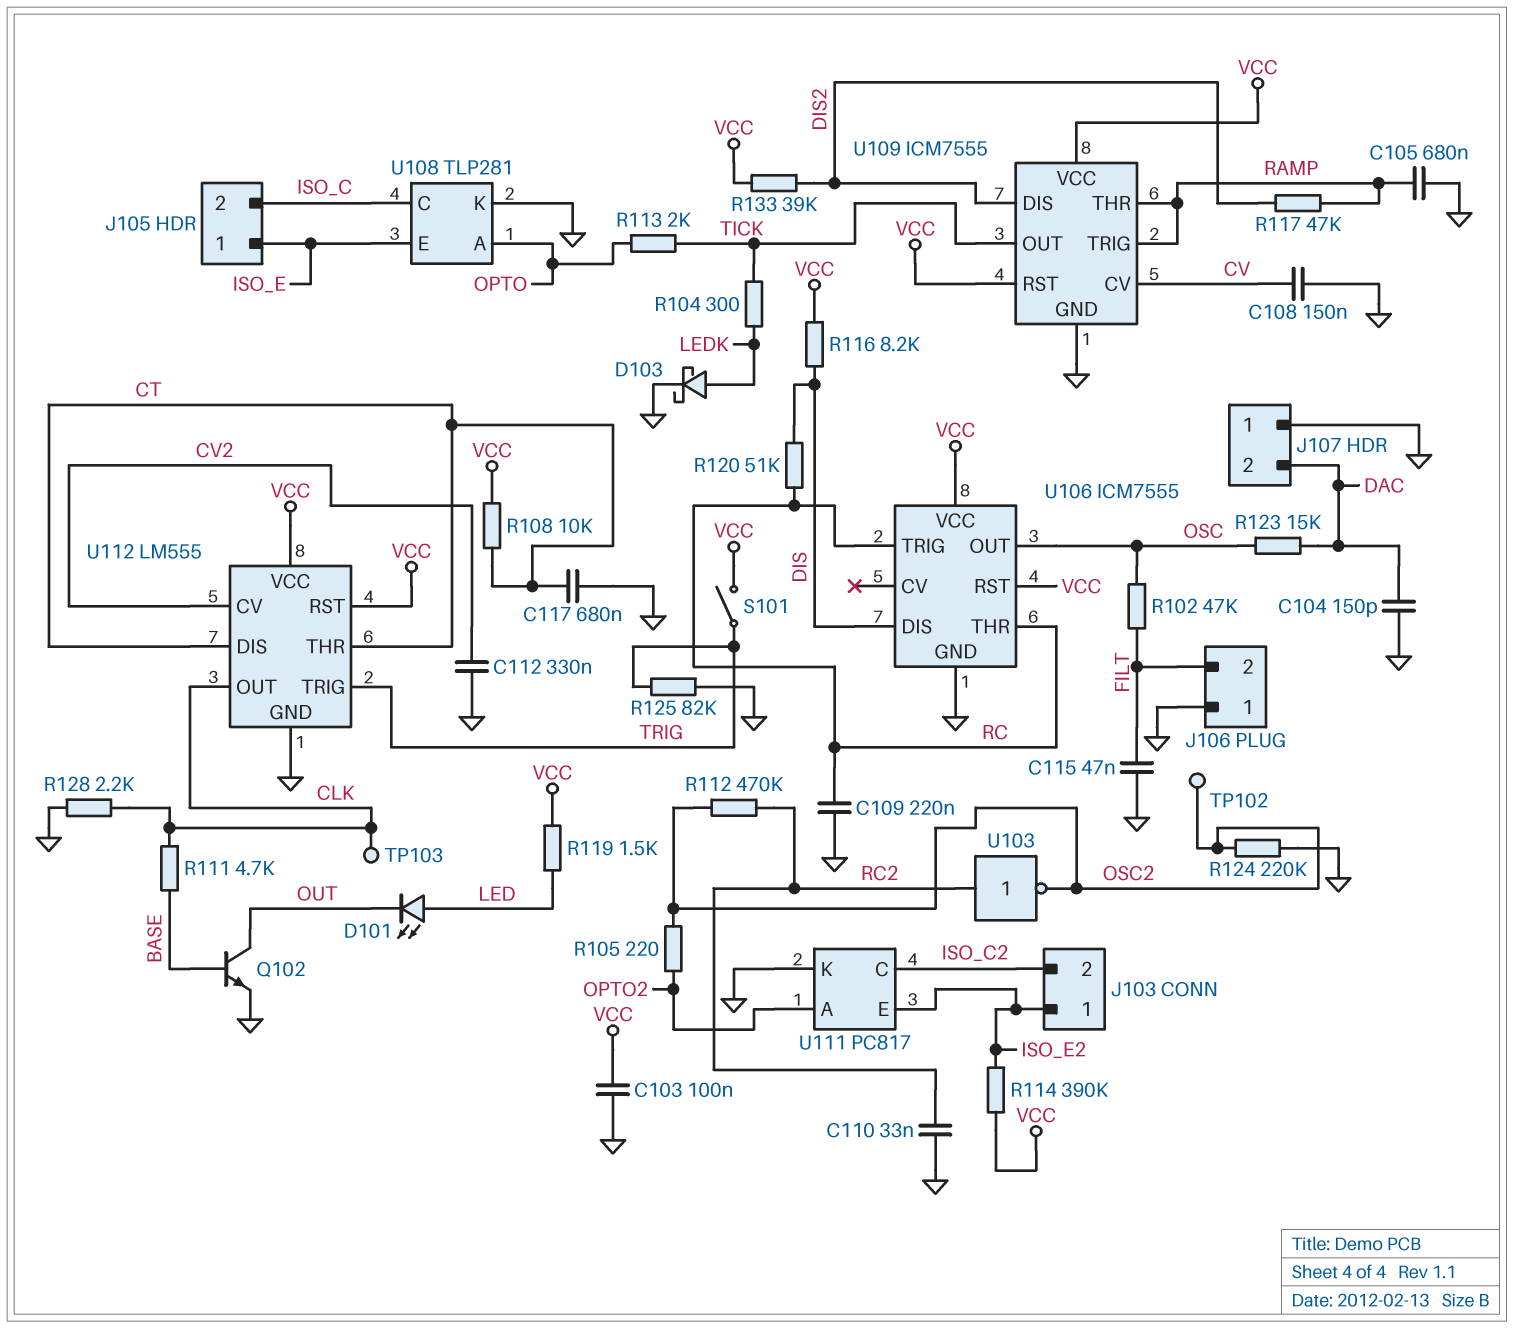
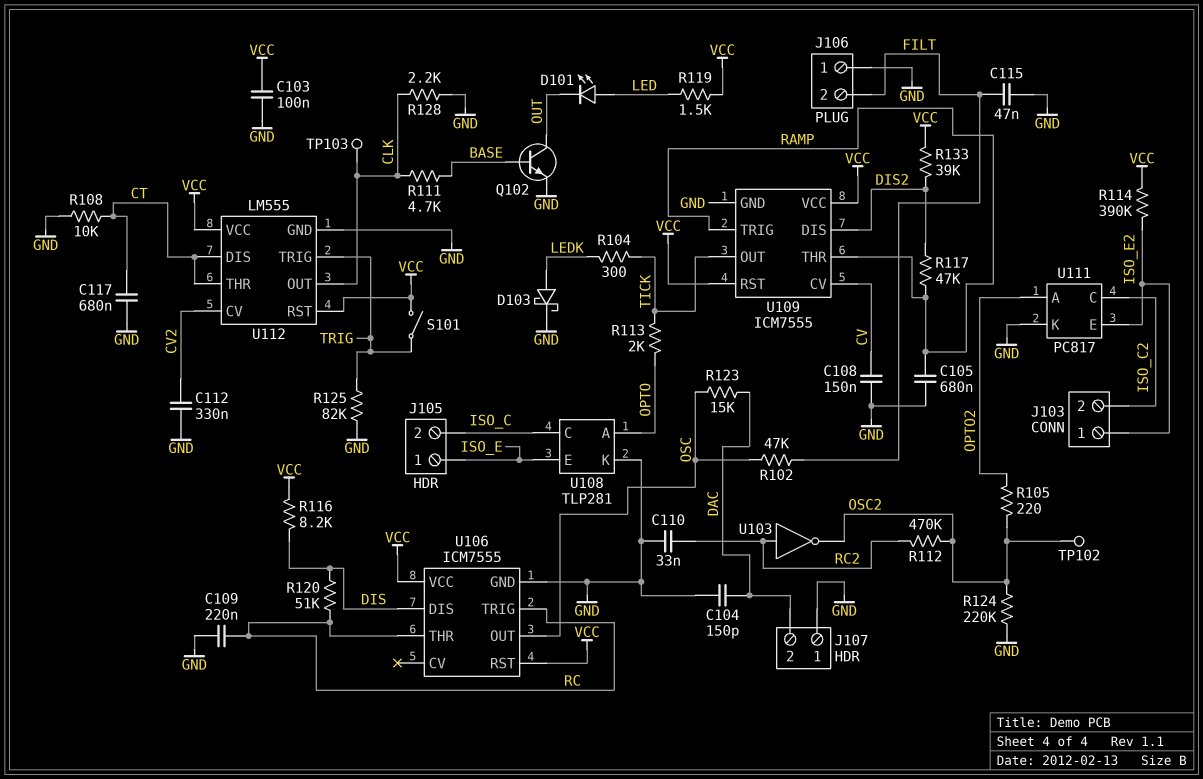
R108: 10k (CT, VCC) -> 10k (CT, GND)

